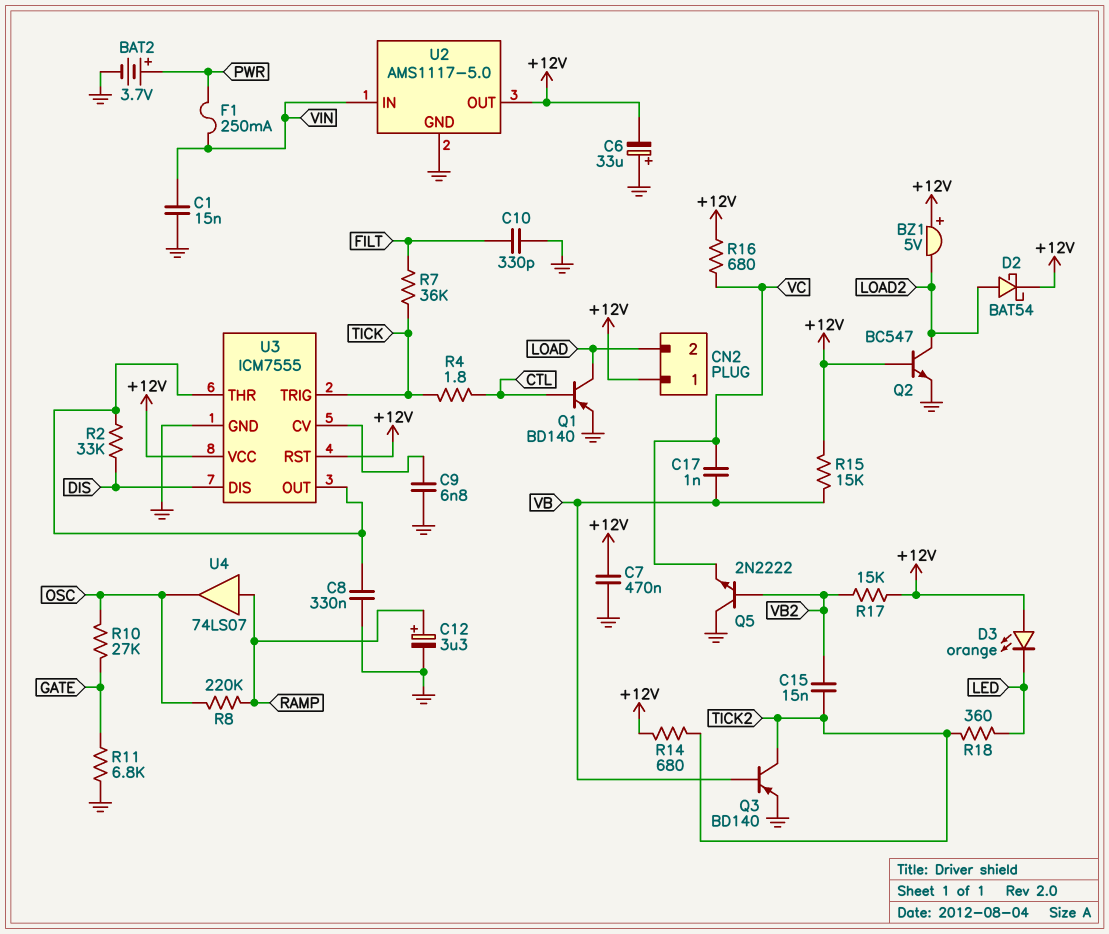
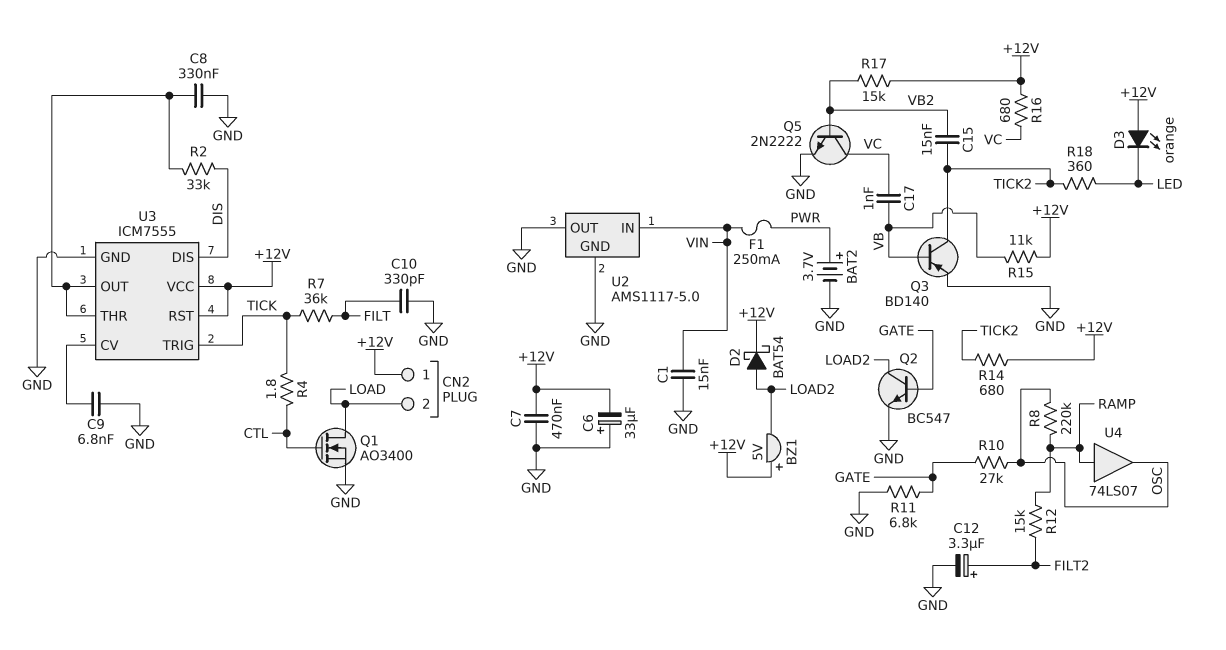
C12: 3.3uF (plus RAMP, minus GND) -> 3.3uF (plus FILT2, minus GND)
Q1: PNP BD140 (B CTL, C LOAD, E GND) -> NMOS AO3400 (G CTL, D LOAD, S GND)
Q2: NPN BC547 (B +12V, C LOAD2, E GND) -> NPN BC547 (B GATE, C LOAD2, E GND)
Q5: NPN 2N2222 (B VB2, C GND, E VC) -> NPN 2N2222 (B VB2, C VC, E GND)
R12: none -> 15k (FILT2, RAMP)
R15: 15k (+12V, VB) -> 11k (+12V, VB)
U2 pin OUT: +12V -> GND

